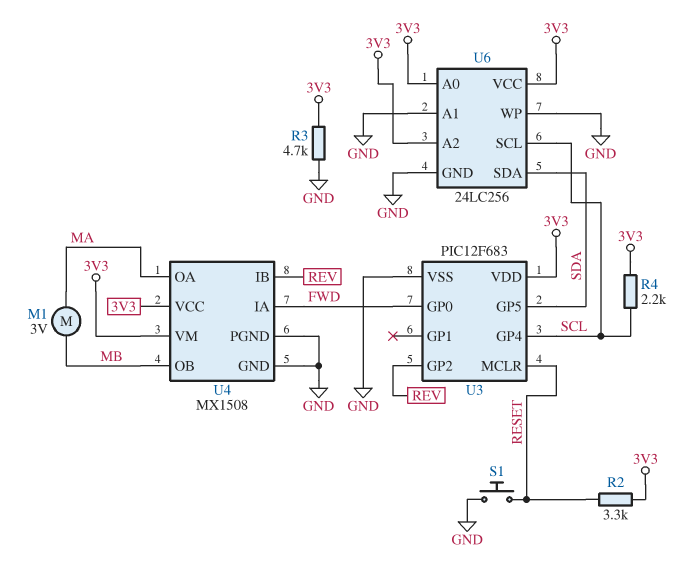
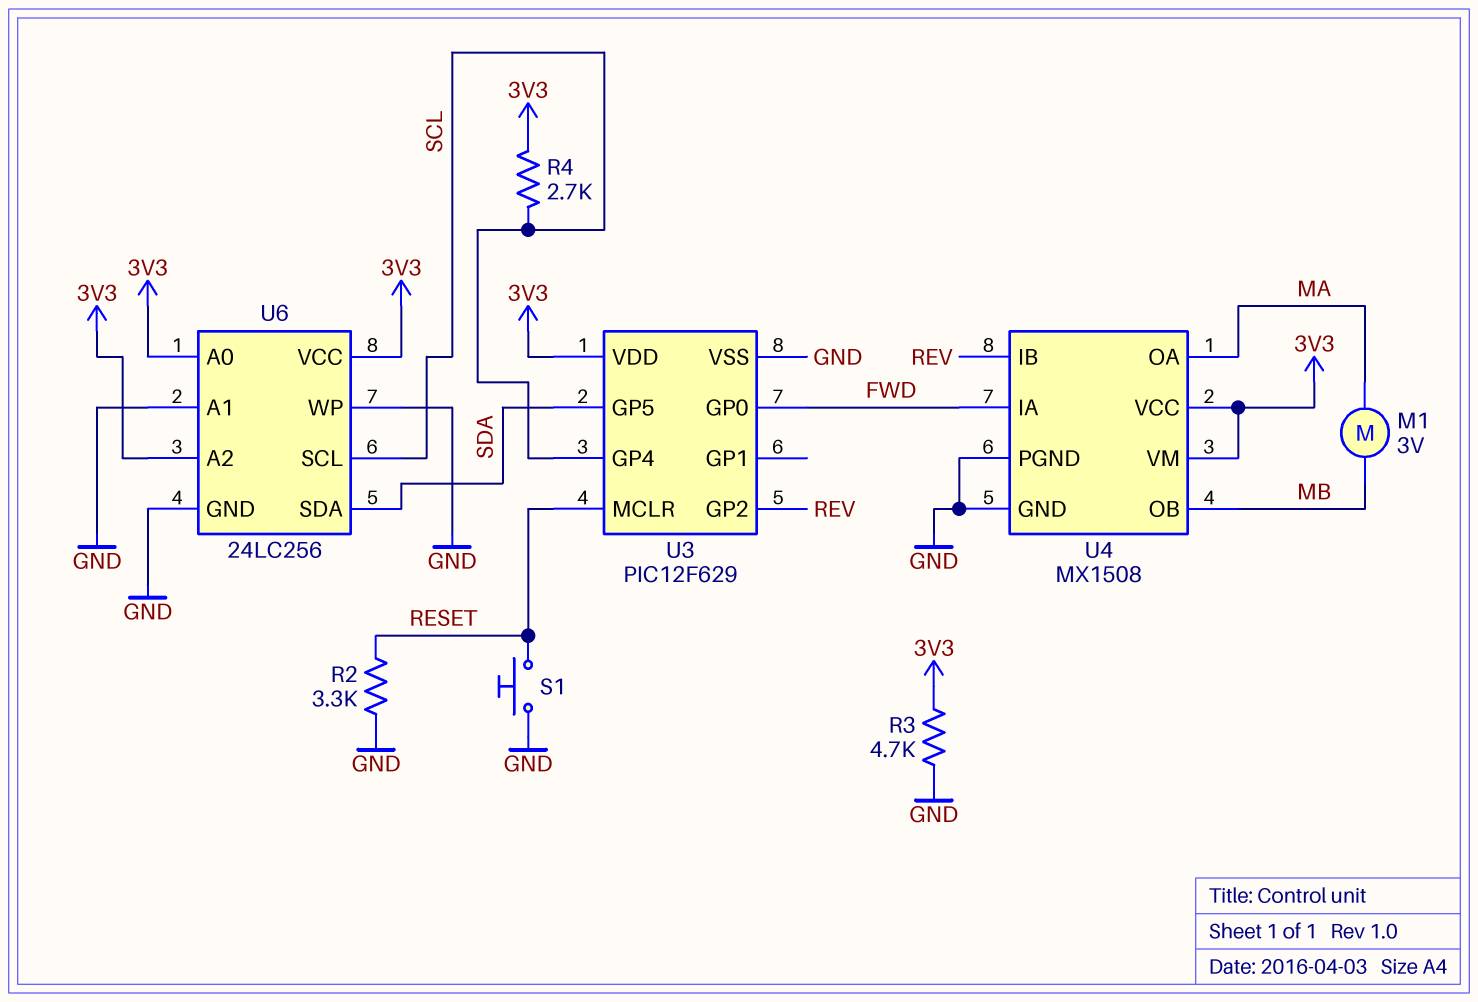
R2: 3.3k (3V3, RESET) -> 3.3k (GND, RESET)
R4: 2.2k (3V3, SCL) -> 2.7k (3V3, SCL)
U3: PIC12F683 -> PIC12F629

